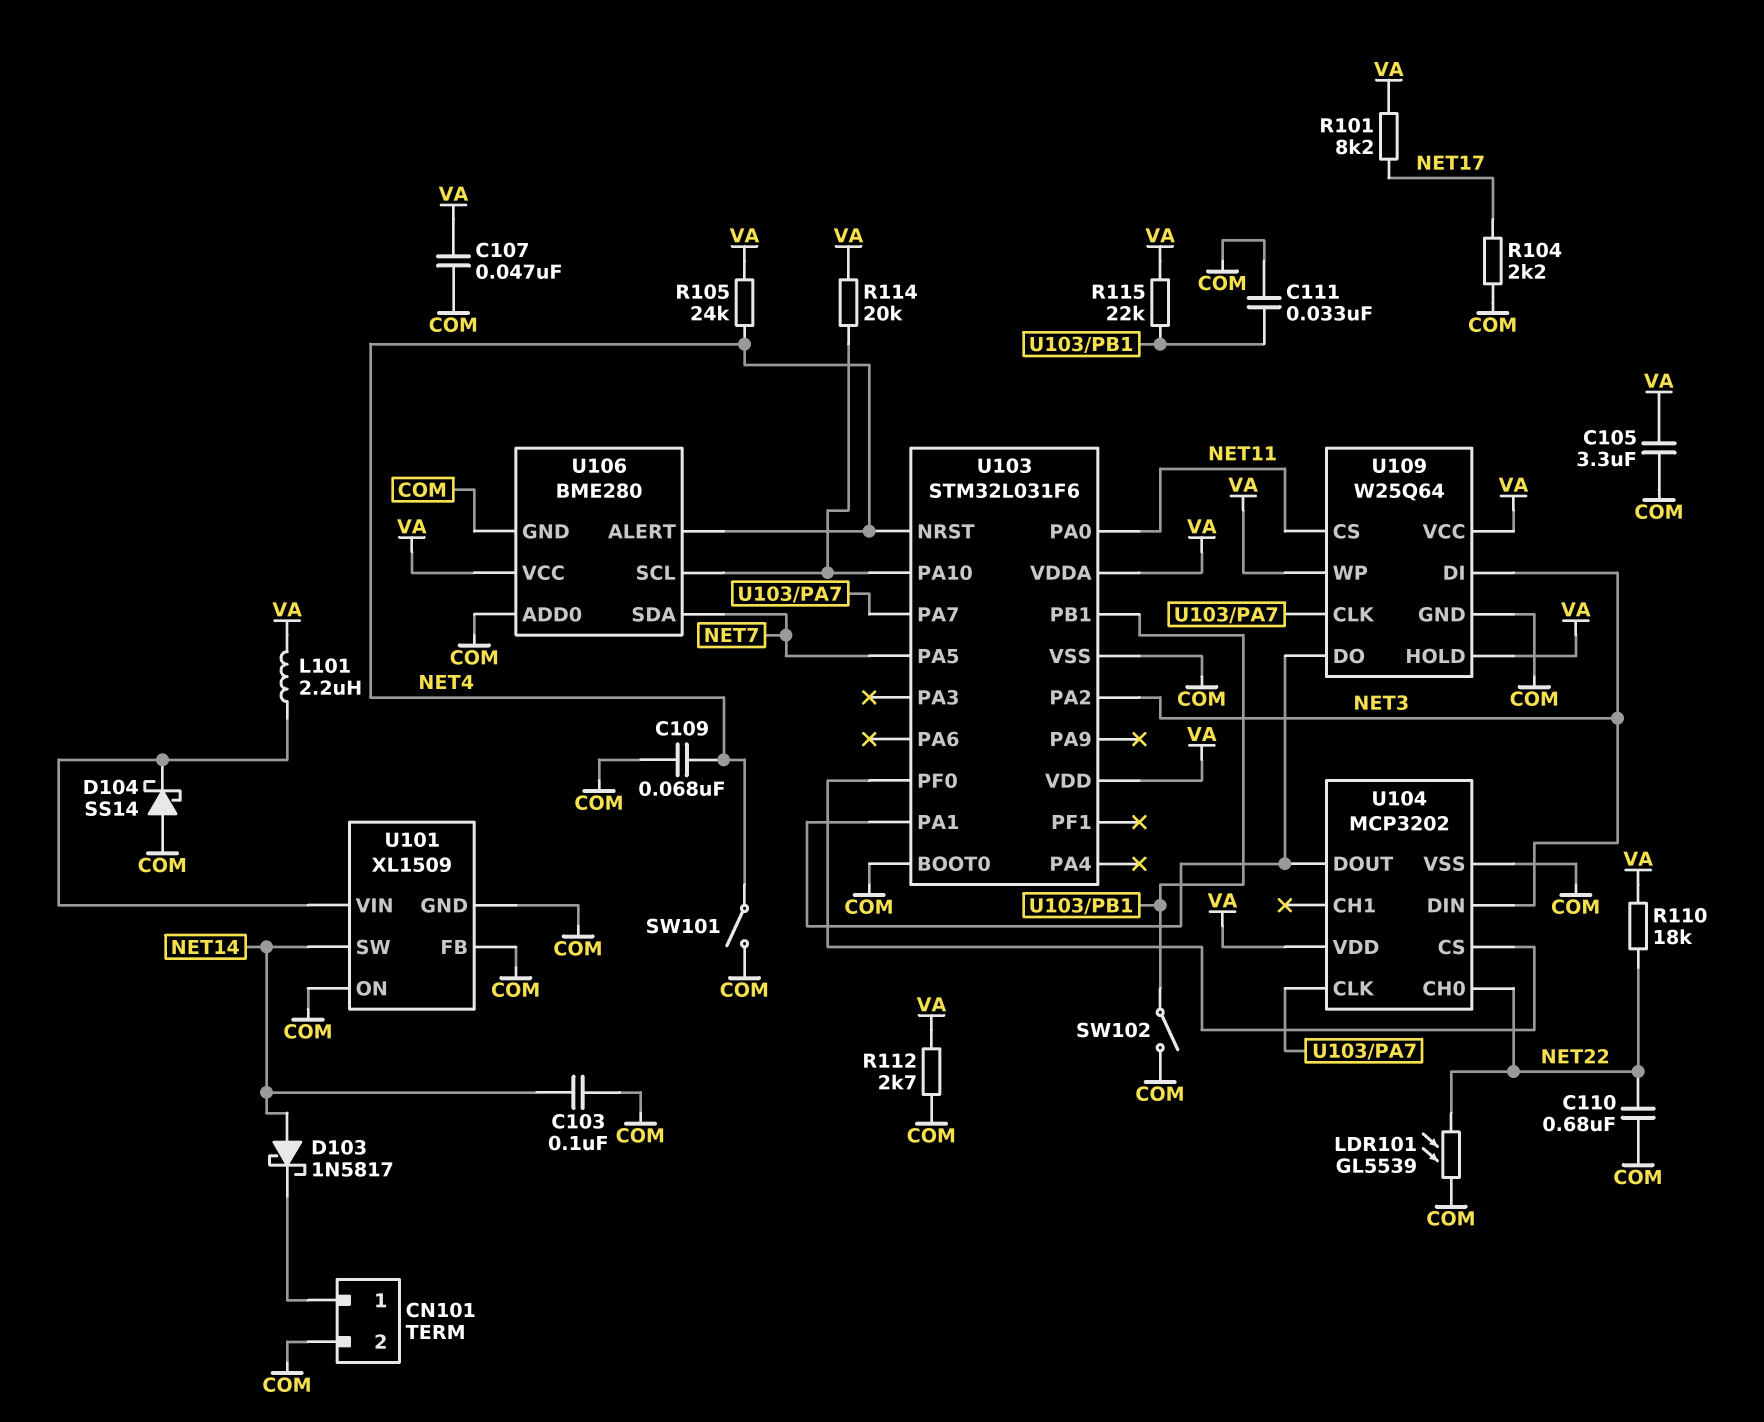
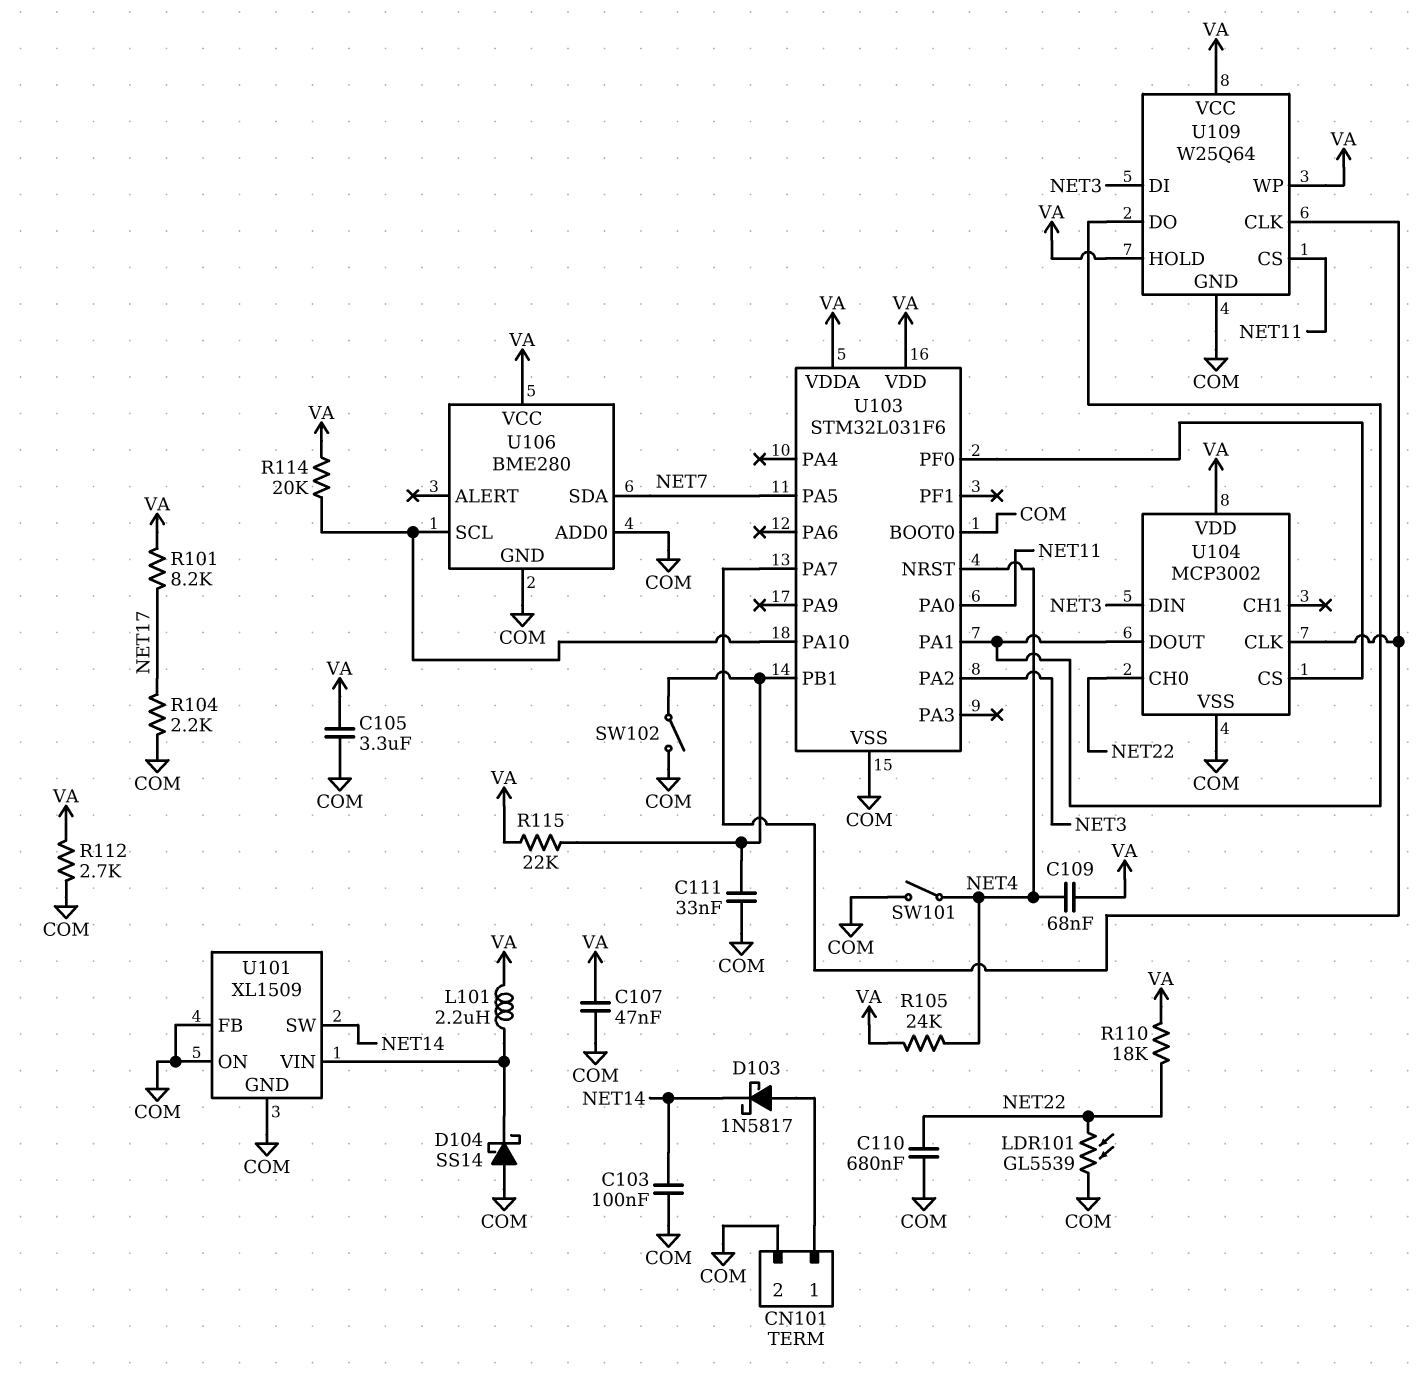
C109: 68nF (COM, NET4) -> 68nF (NET4, VA)
D103: schottky 1N5817 (A NET14, K CN101/1) -> schottky 1N5817 (A CN101/1, K NET14)
U104: MCP3202 -> MCP3002
U106 pin ALERT: NET4 -> none

